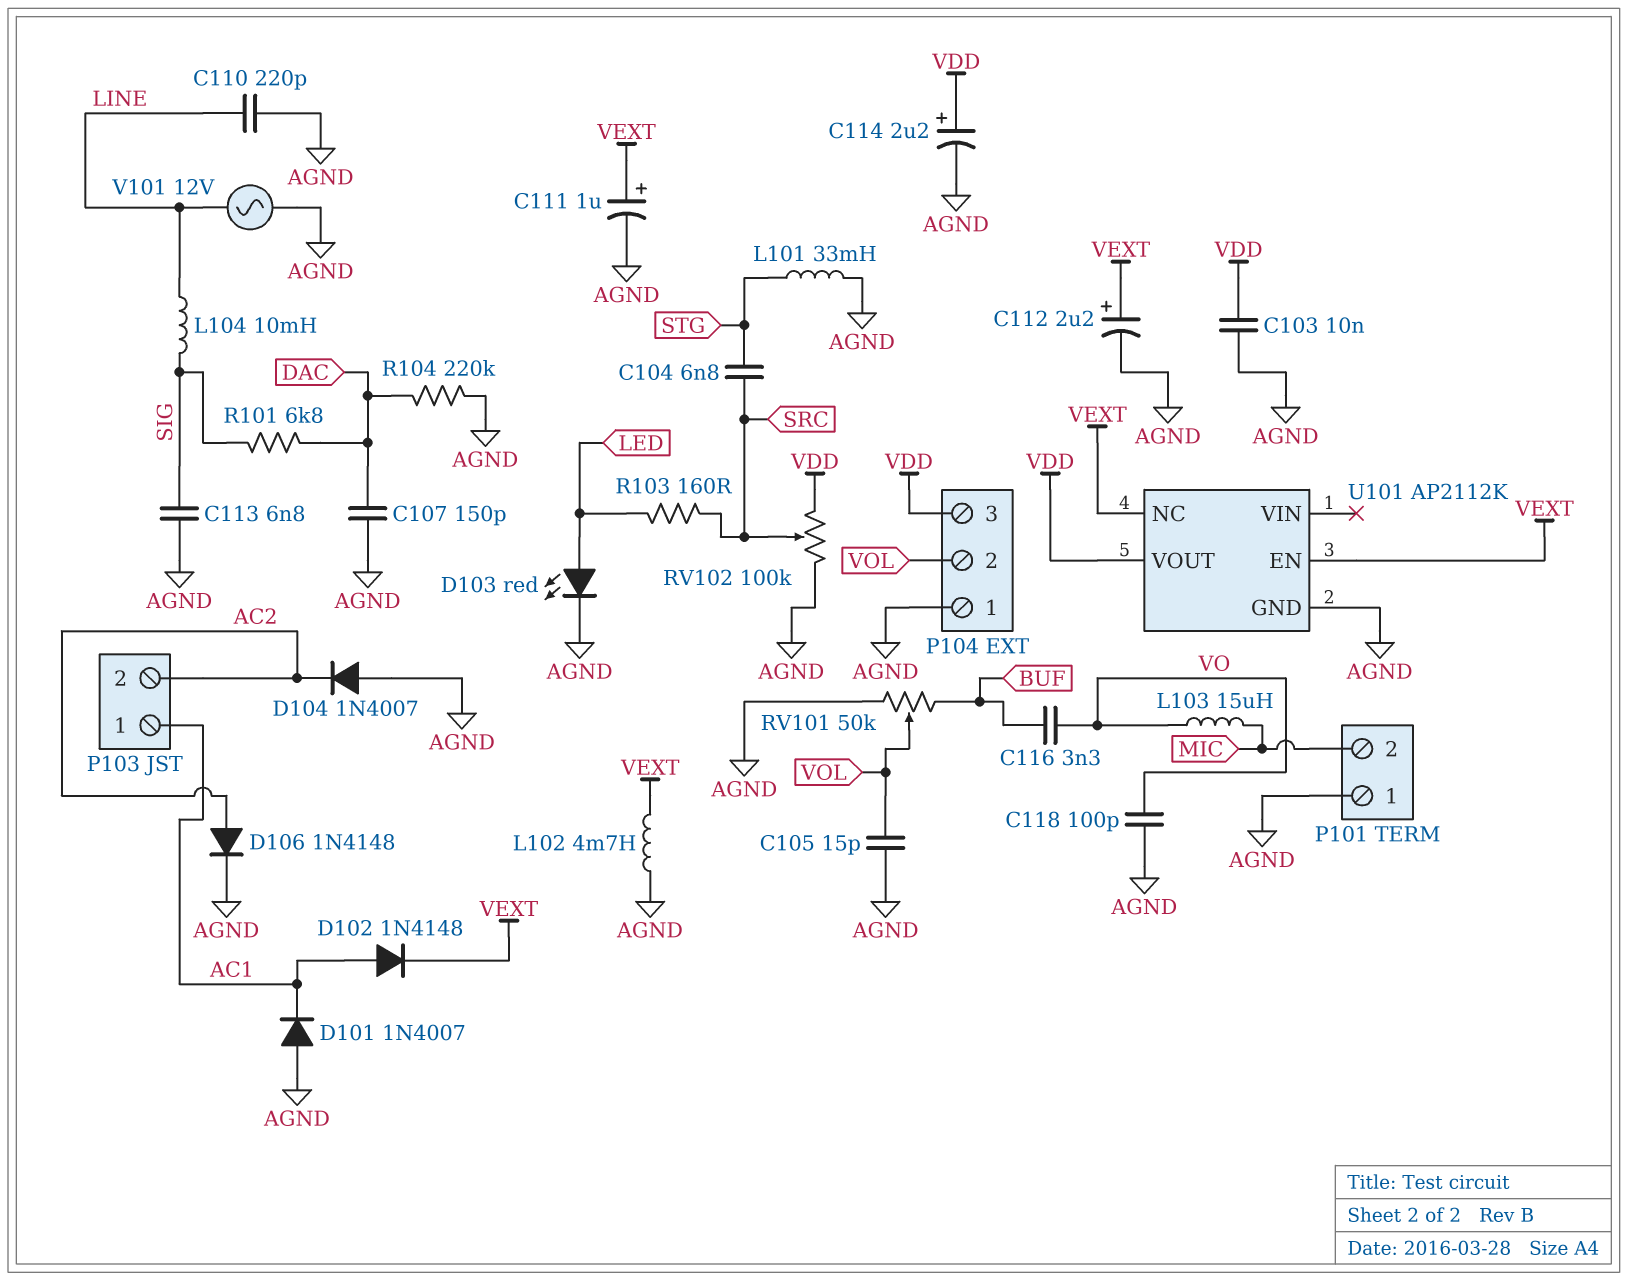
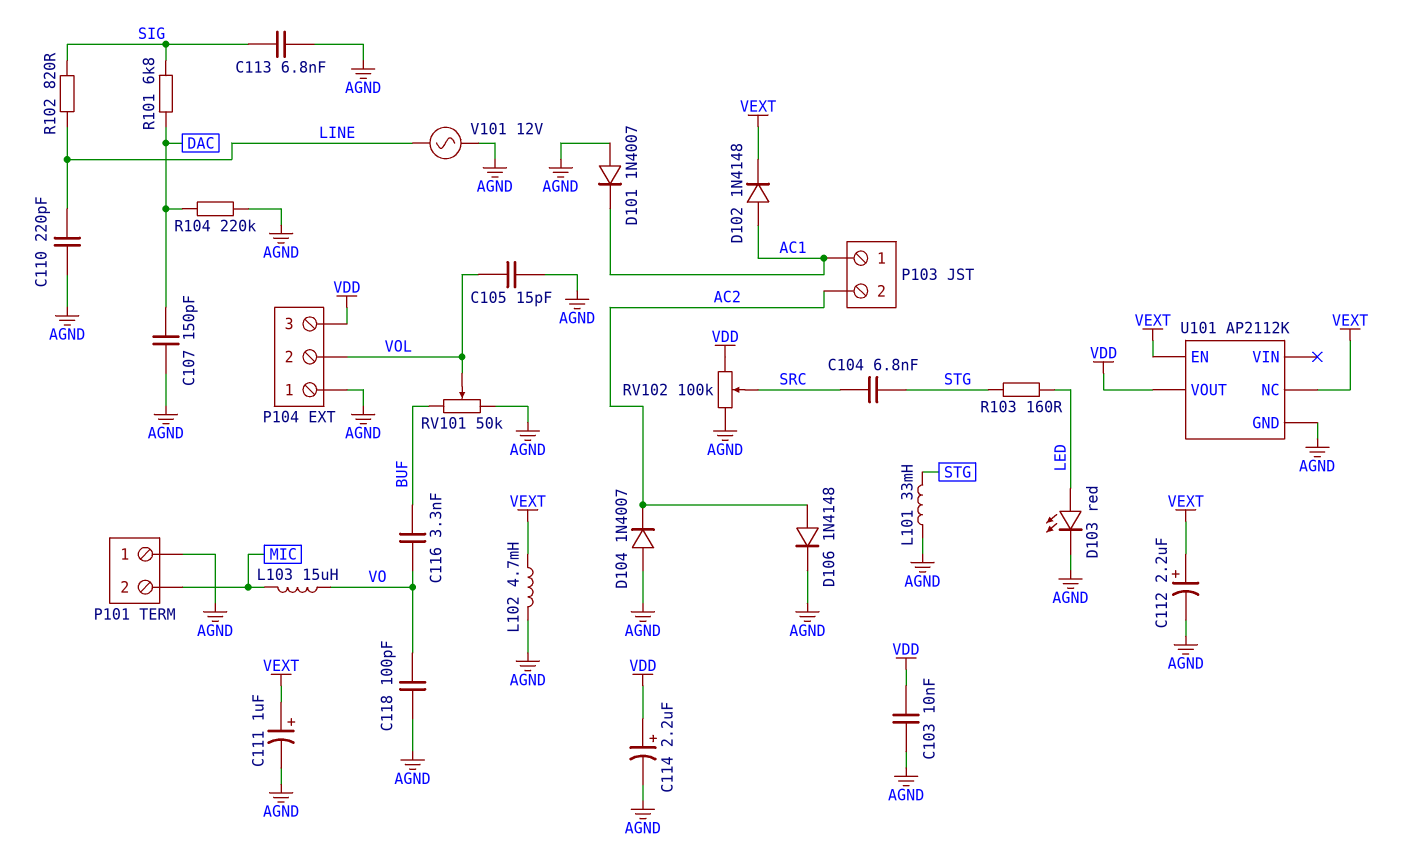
L104: 10mH (LINE, SIG) -> none
R102: none -> 820 (LINE, SIG)
R103: 160 (LED, SRC) -> 160 (LED, STG)

